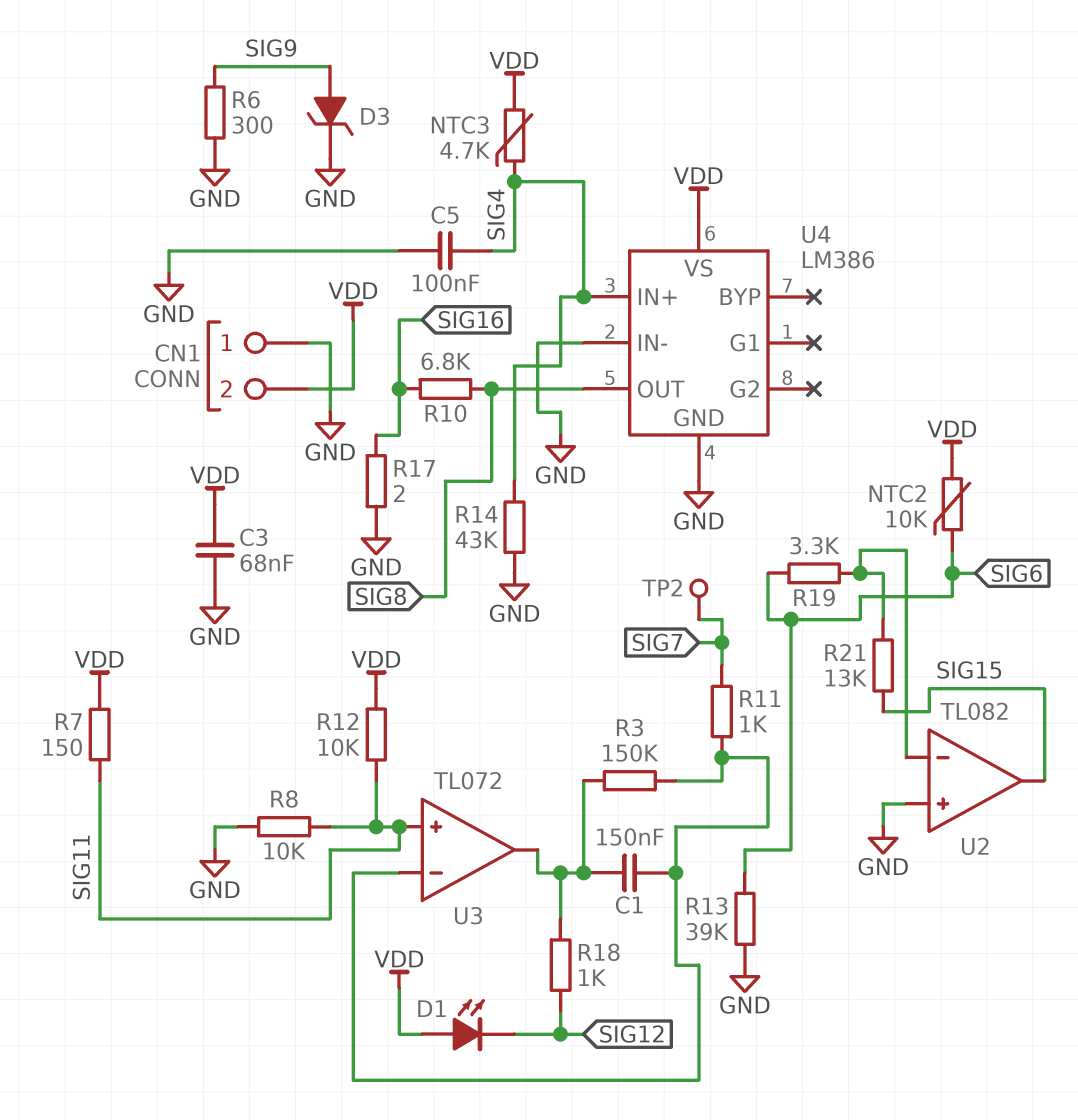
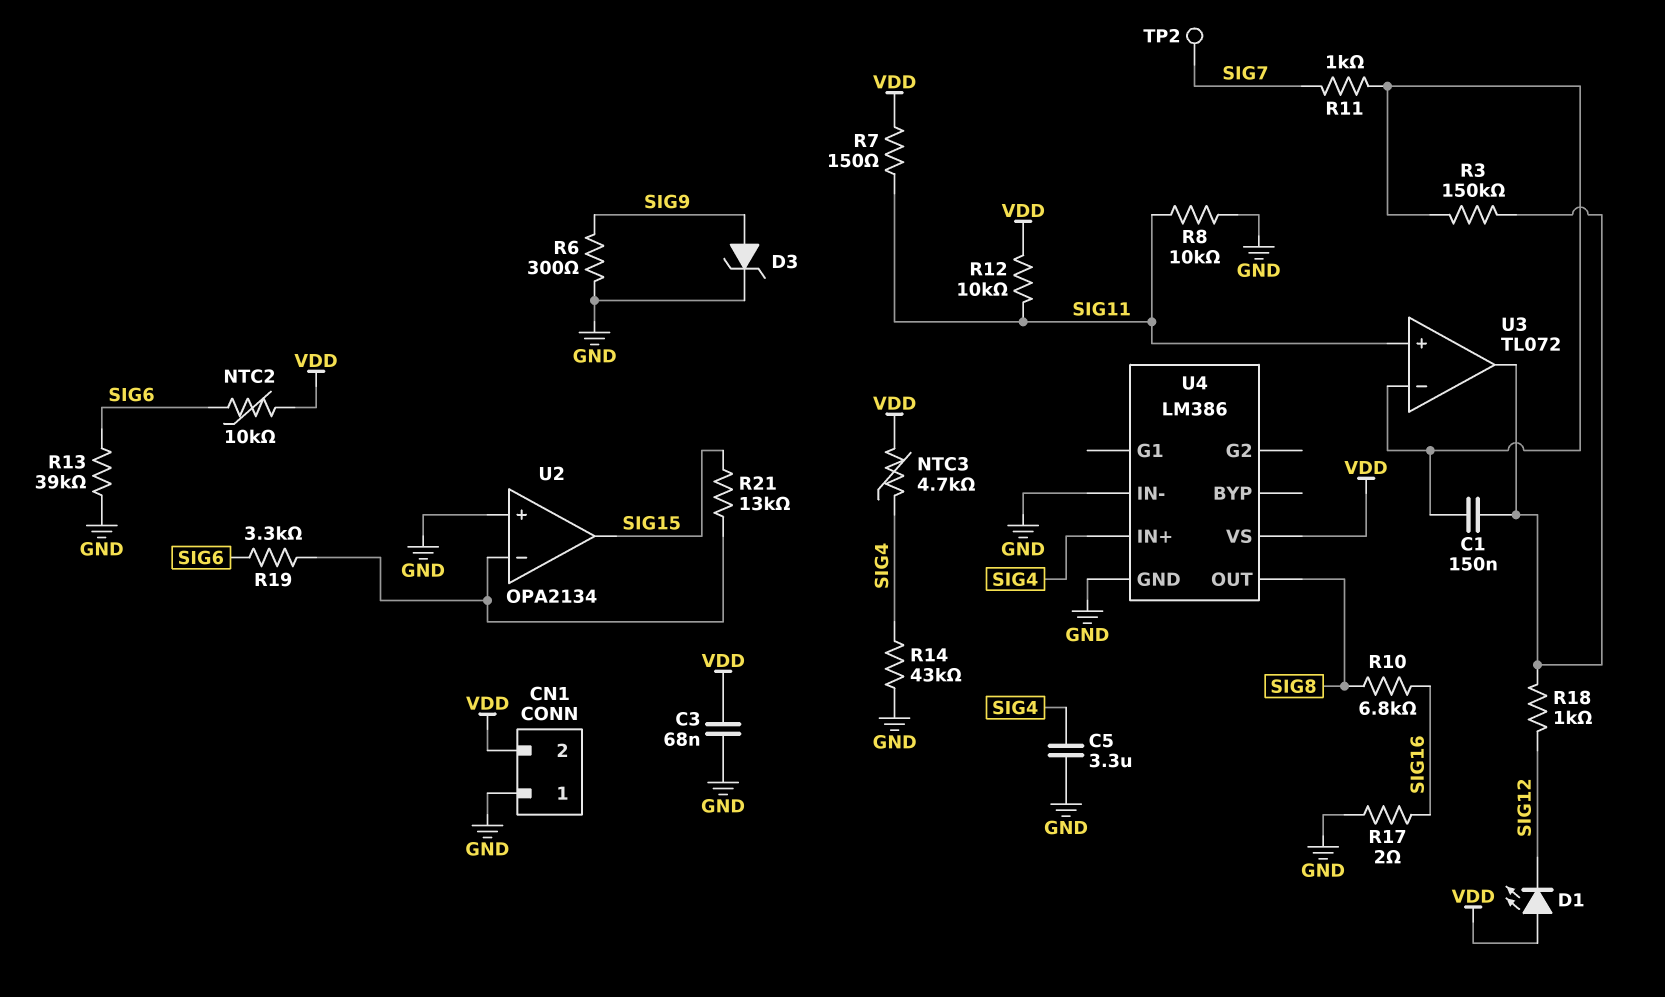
C5: 100nF (GND, SIG4) -> 3.3uF (GND, SIG4)
U2: TL082 -> OPA2134

